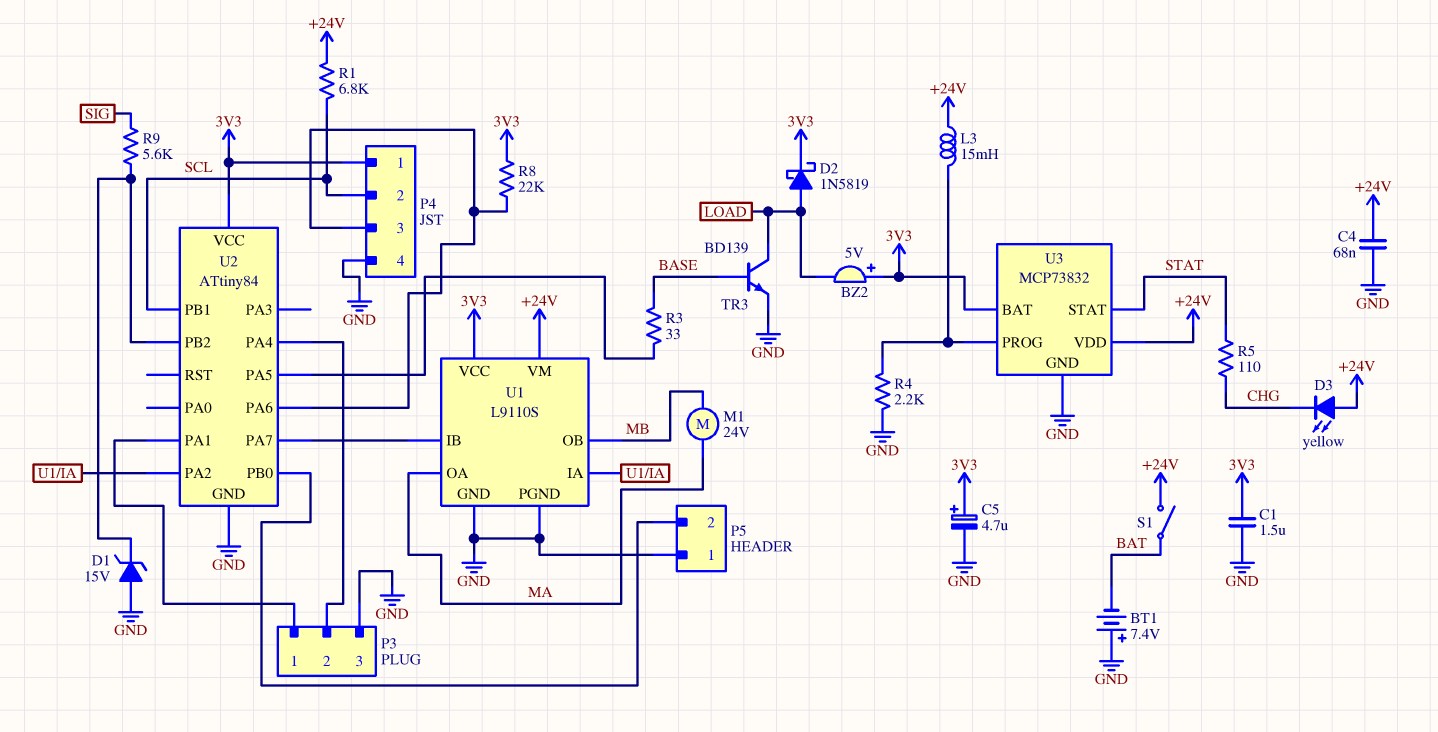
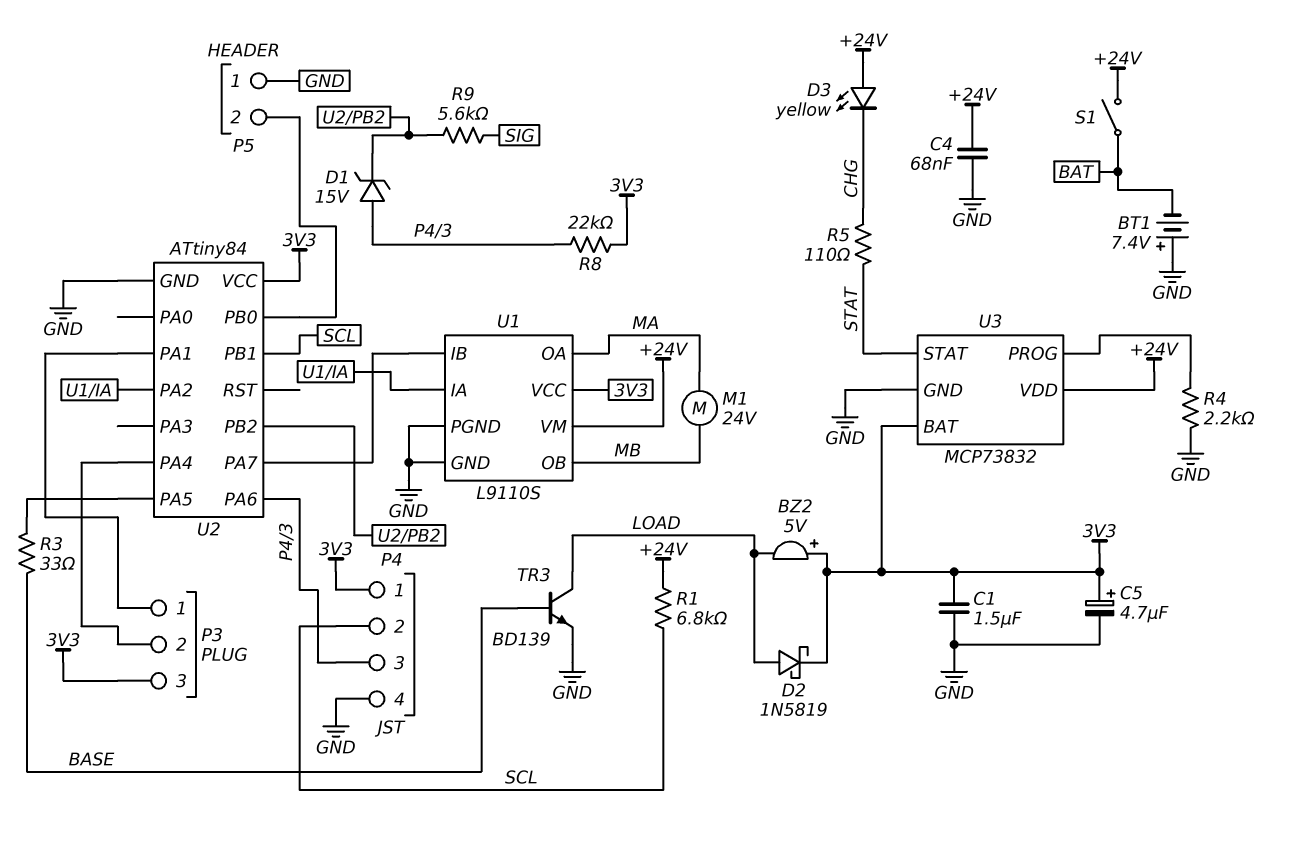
D1: zener 15V (A GND, K U2/PB2) -> zener 15V (A P4/3, K U2/PB2)
L3: 15mH (+24V, U3/PROG) -> none
P3 pin 3: GND -> 3V3

